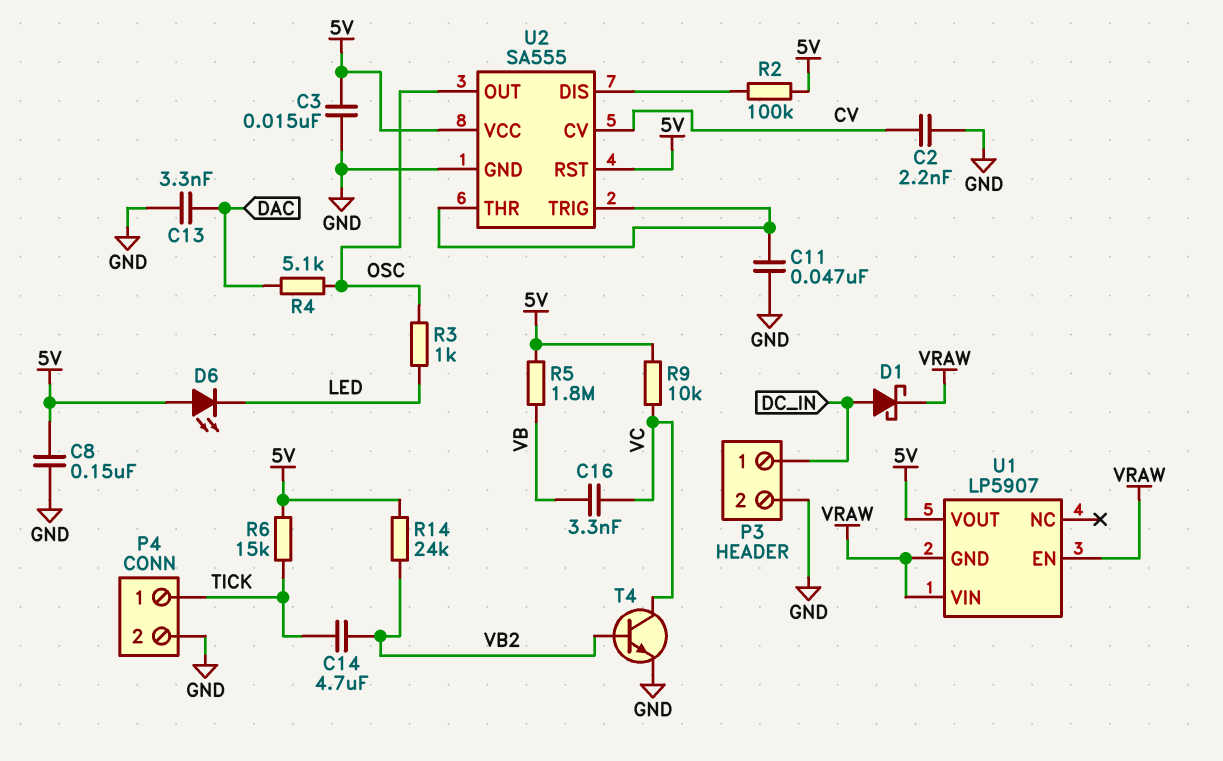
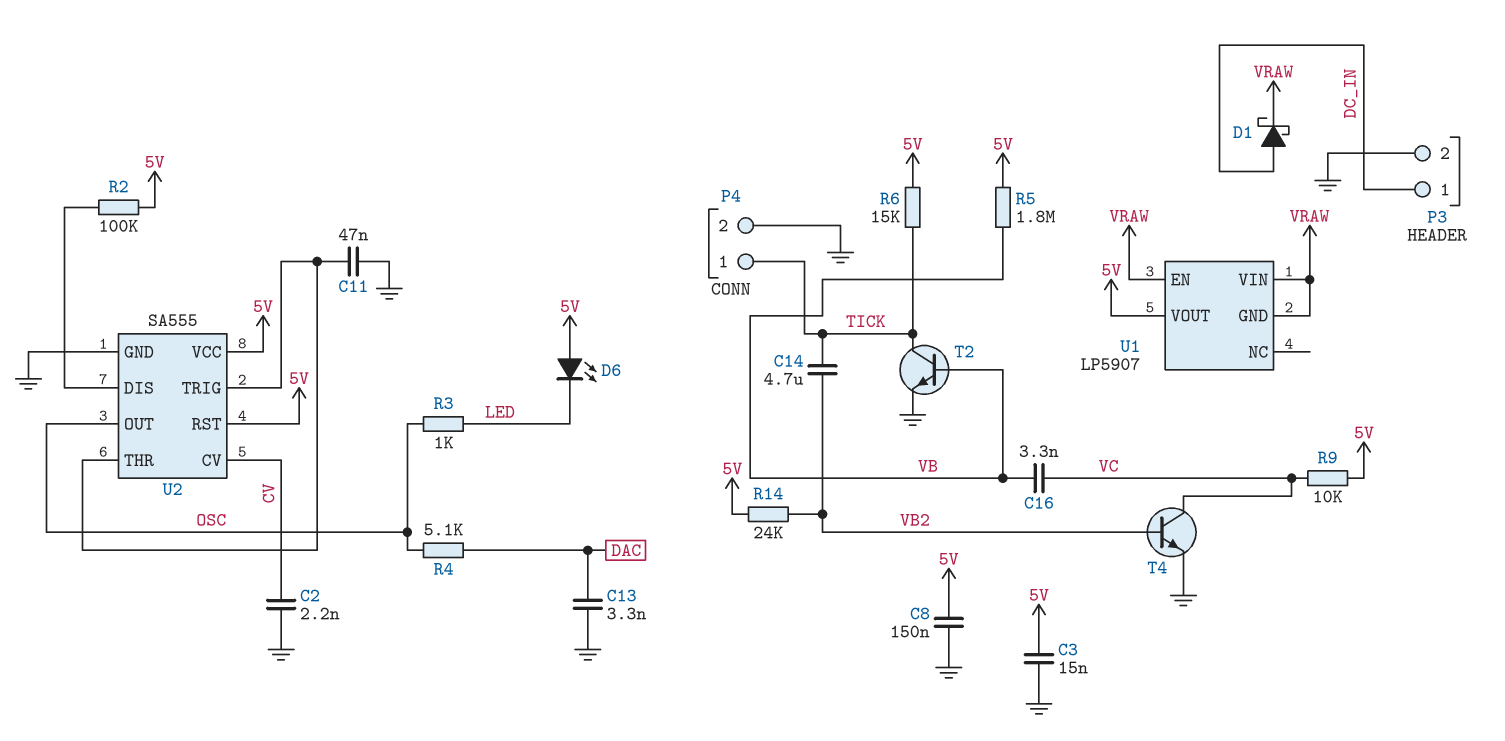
T2: none -> NPN (B VB, C TICK, E GND)

